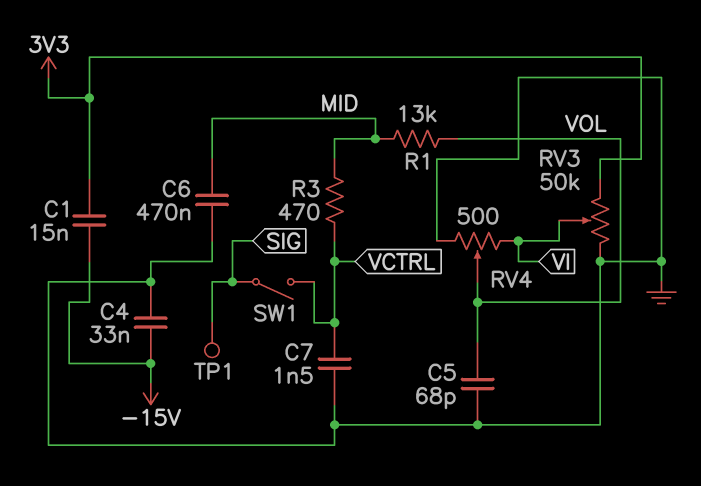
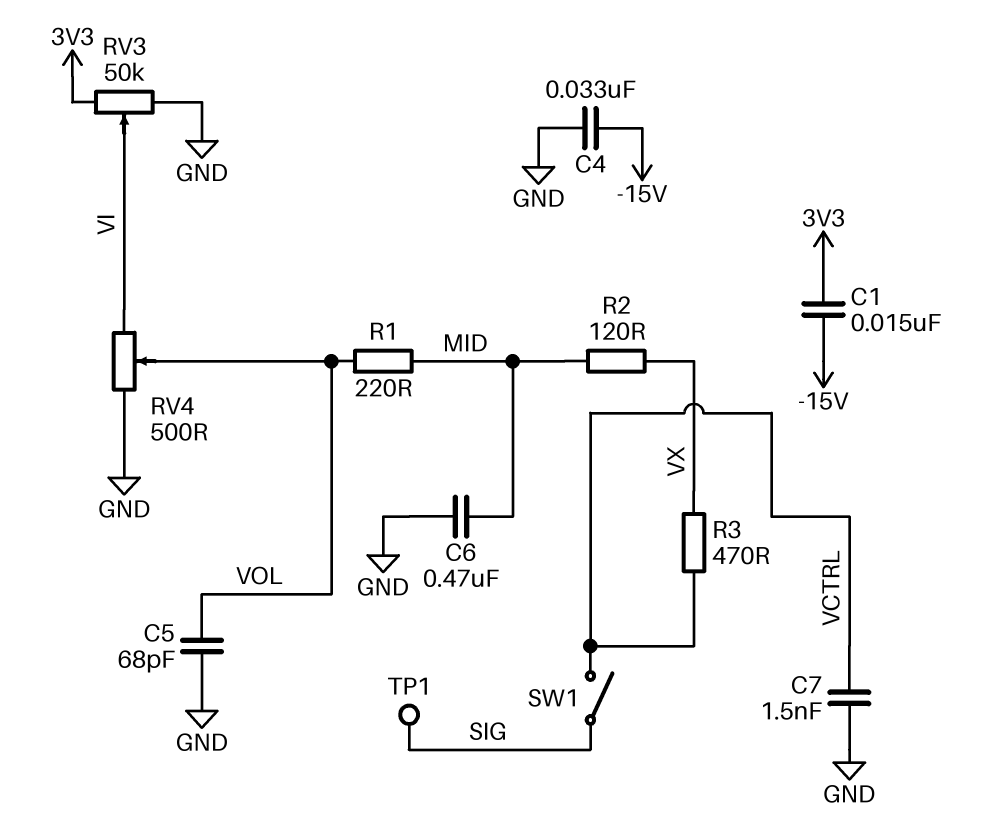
R1: 13k (MID, VOL) -> 220 (MID, VOL)
R2: none -> 120 (MID, VX)
R3: 470 (MID, VCTRL) -> 470 (VCTRL, VX)

